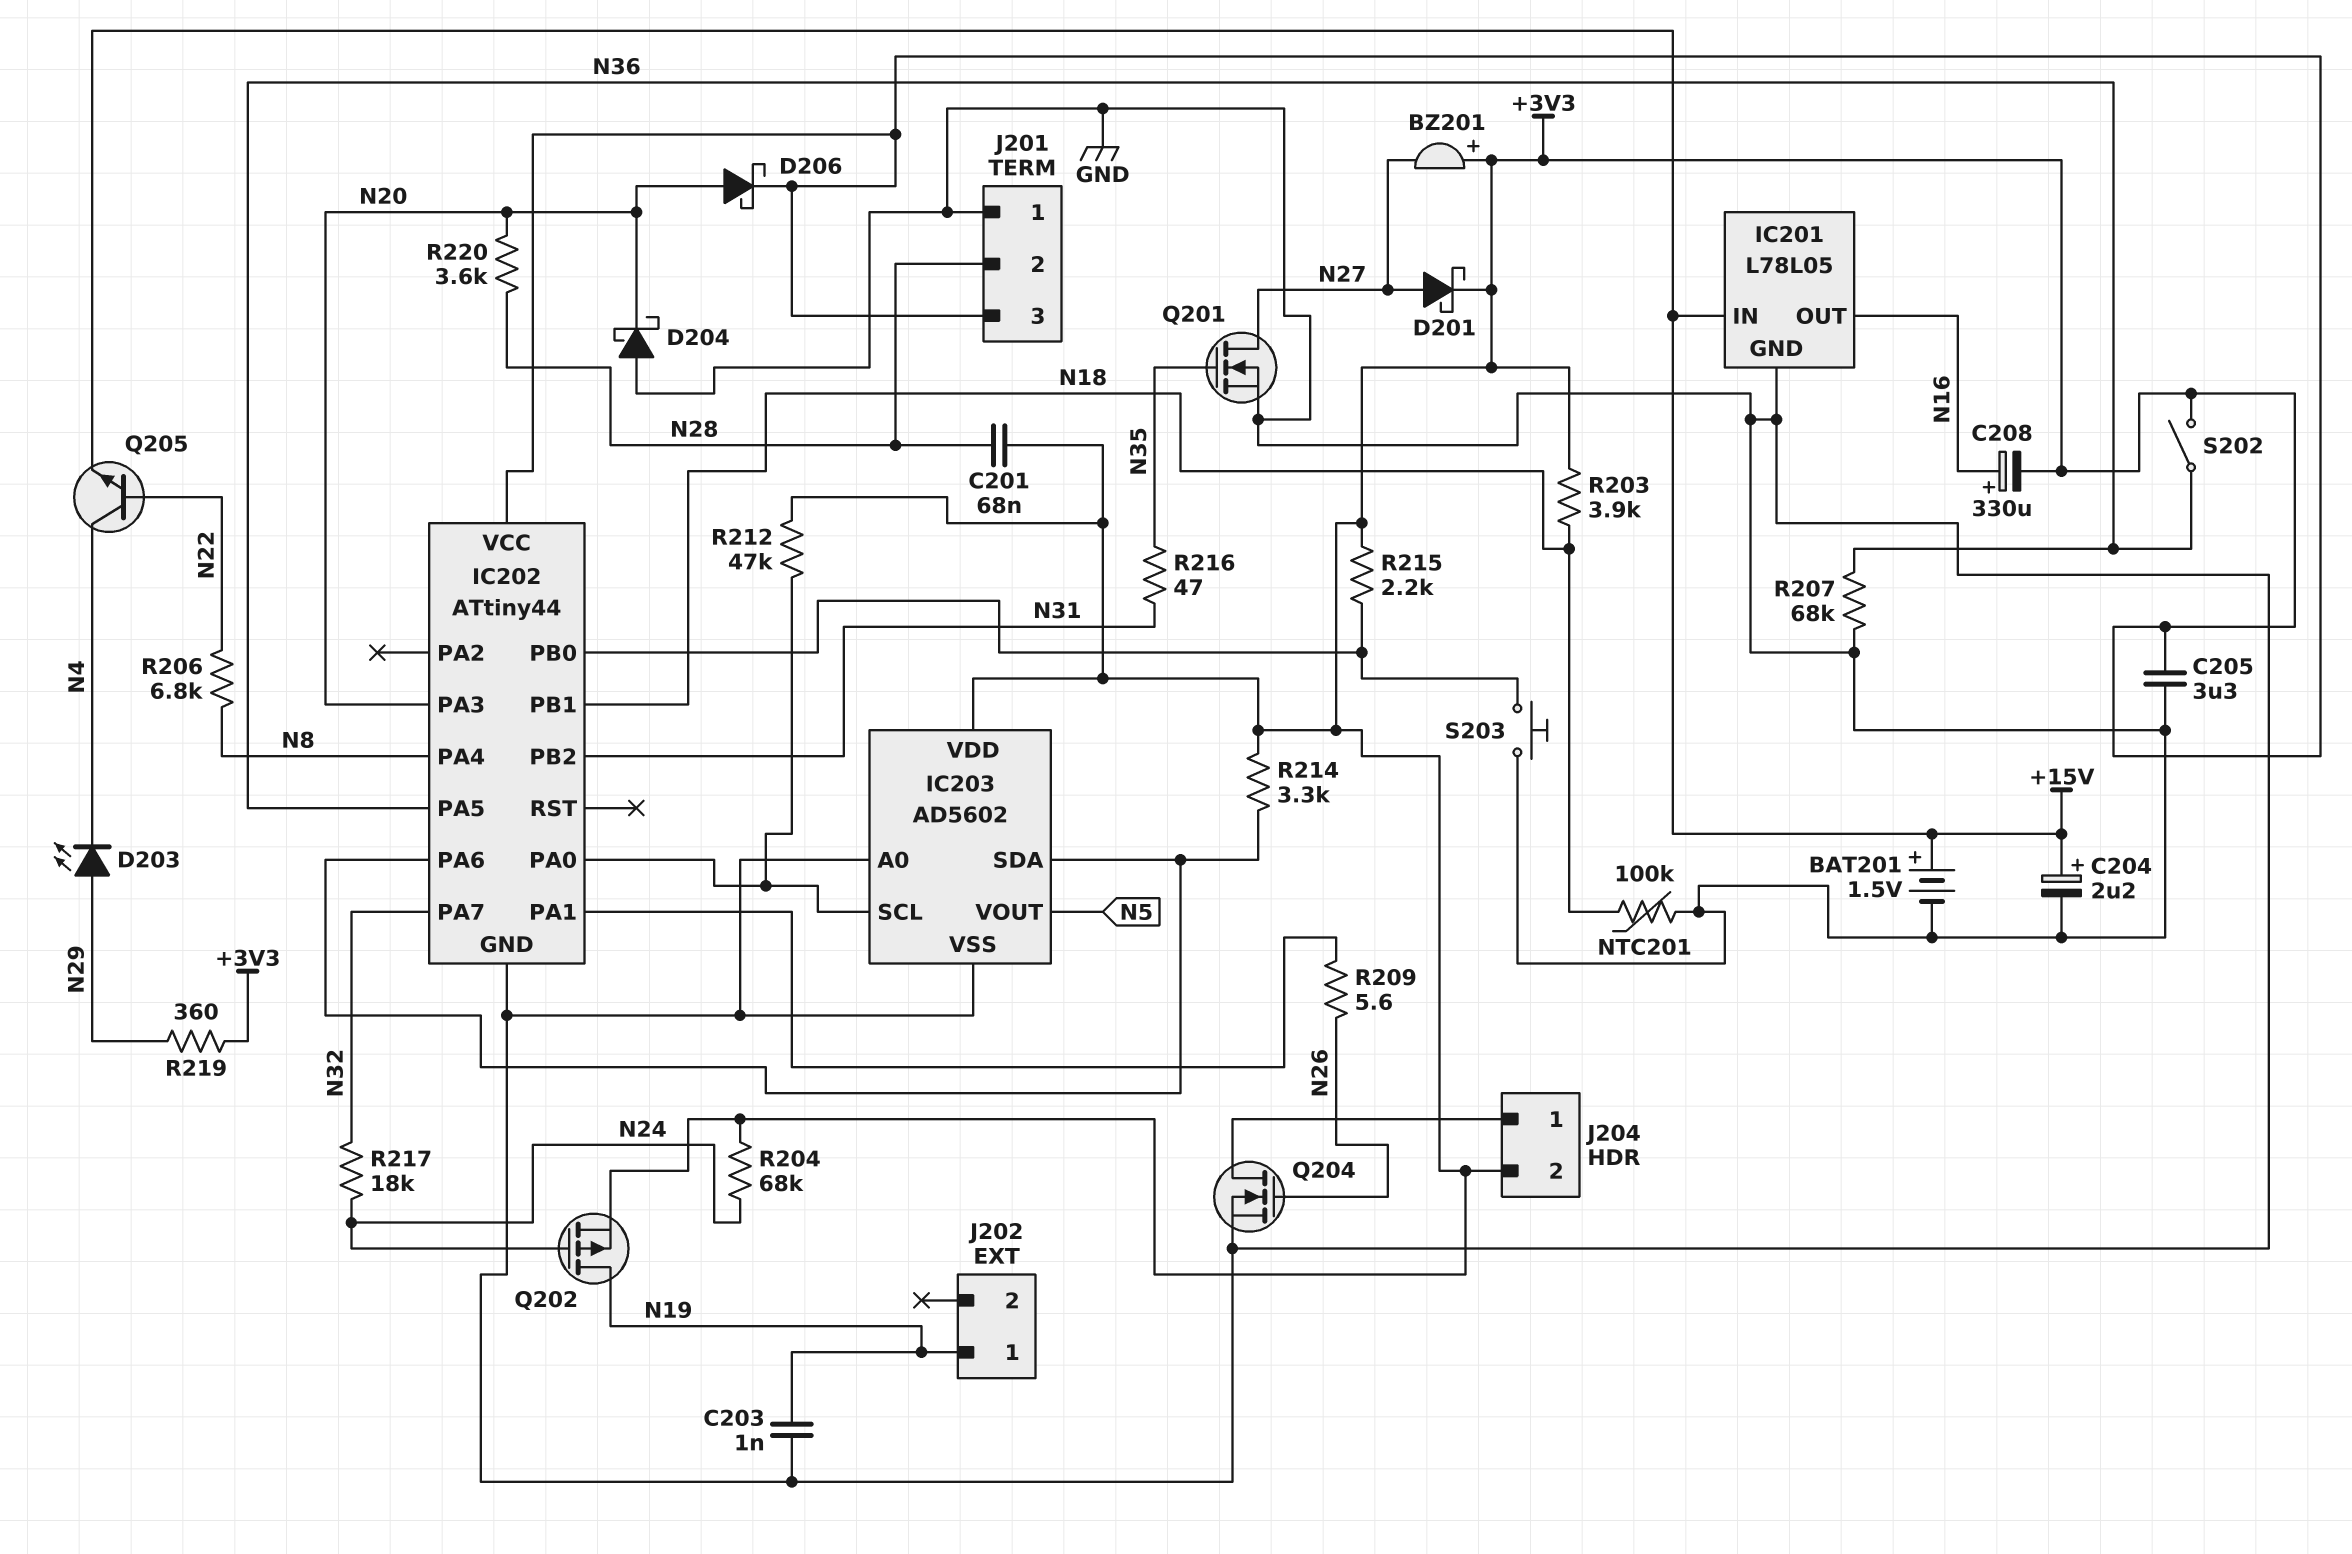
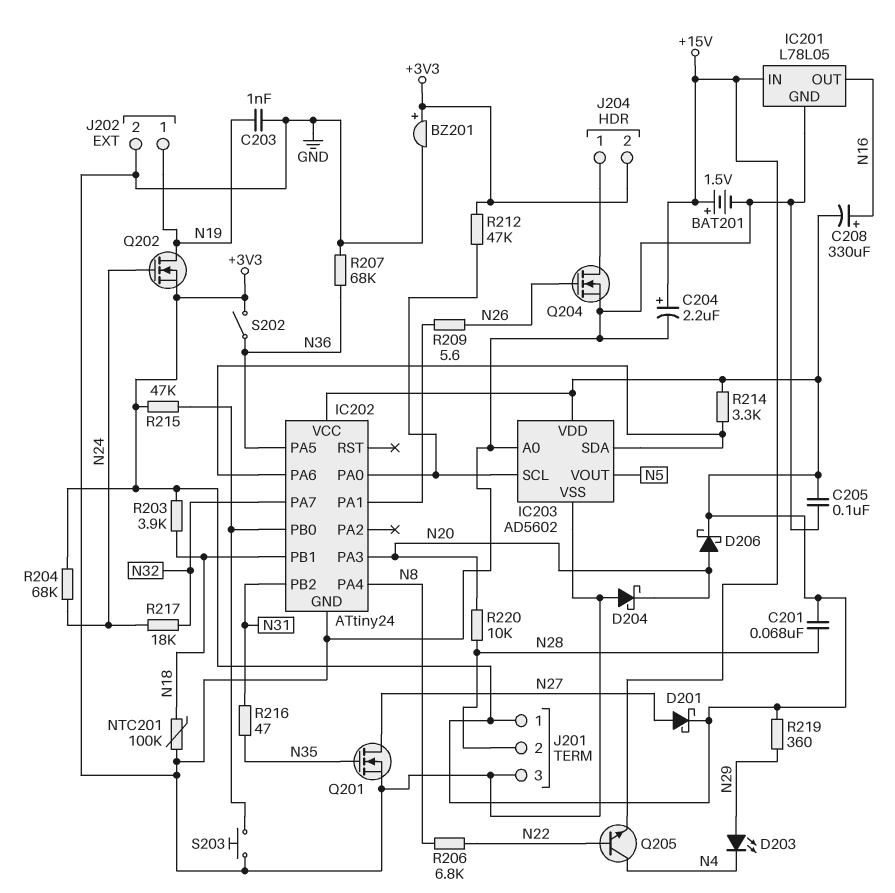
BZ201: buzzer (plus +3V3, minus N27) -> buzzer (plus +3V3, minus GND)
C205: 3.3uF (+3V3, GND) -> 100nF (+3V3, GND)
IC202: ATtiny44 -> ATtiny24
J201 pin 1: GND -> +3V3
J201 pin 3: +3V3 -> GND
J202 pin 2: none -> GND
Q202: PMOS (G N24, D N19, S +3V3) -> NMOS (G N24, D N19, S +3V3)
R215: 2.2k (+3V3, IC202/PB0) -> 47k (+3V3, IC202/PB0)
R220: 3.6k (N20, N28) -> 10k (N20, N28)

